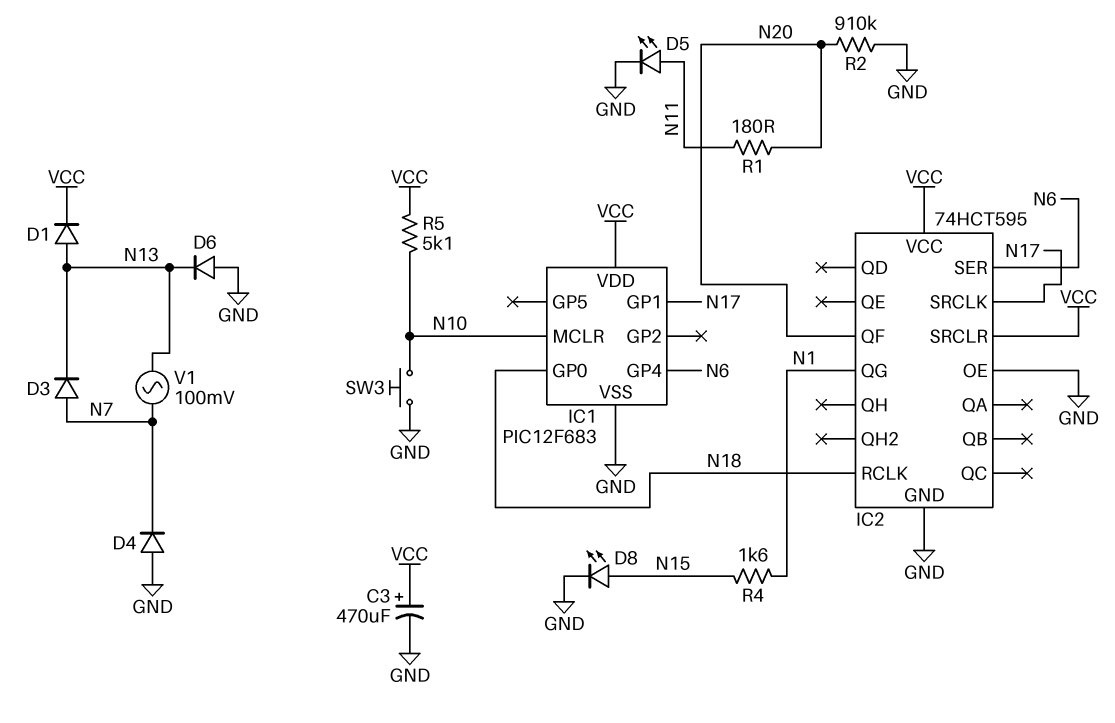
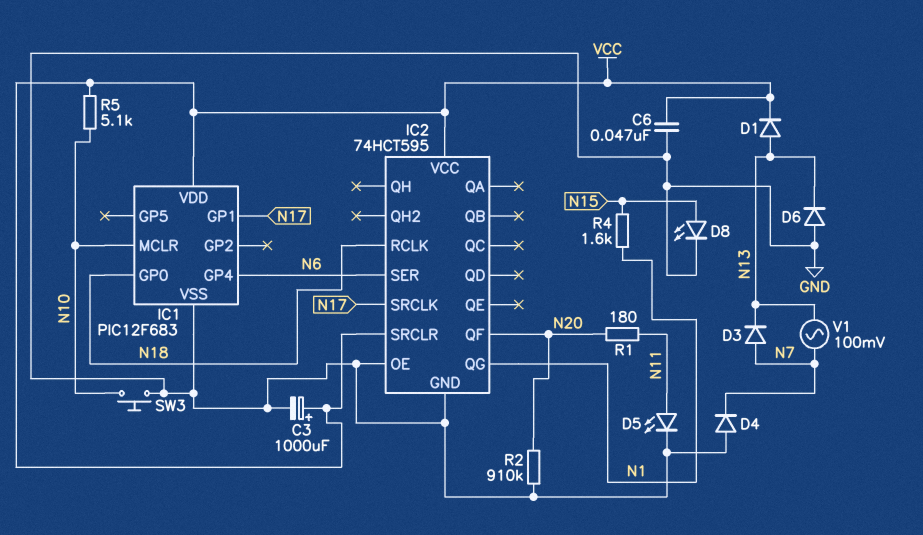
C3: 470uF (plus VCC, minus GND) -> 1000uF (plus VCC, minus GND)
C6: none -> 47nF (GND, VCC)

